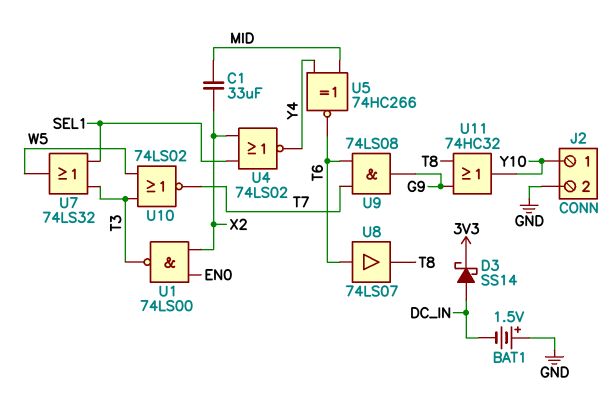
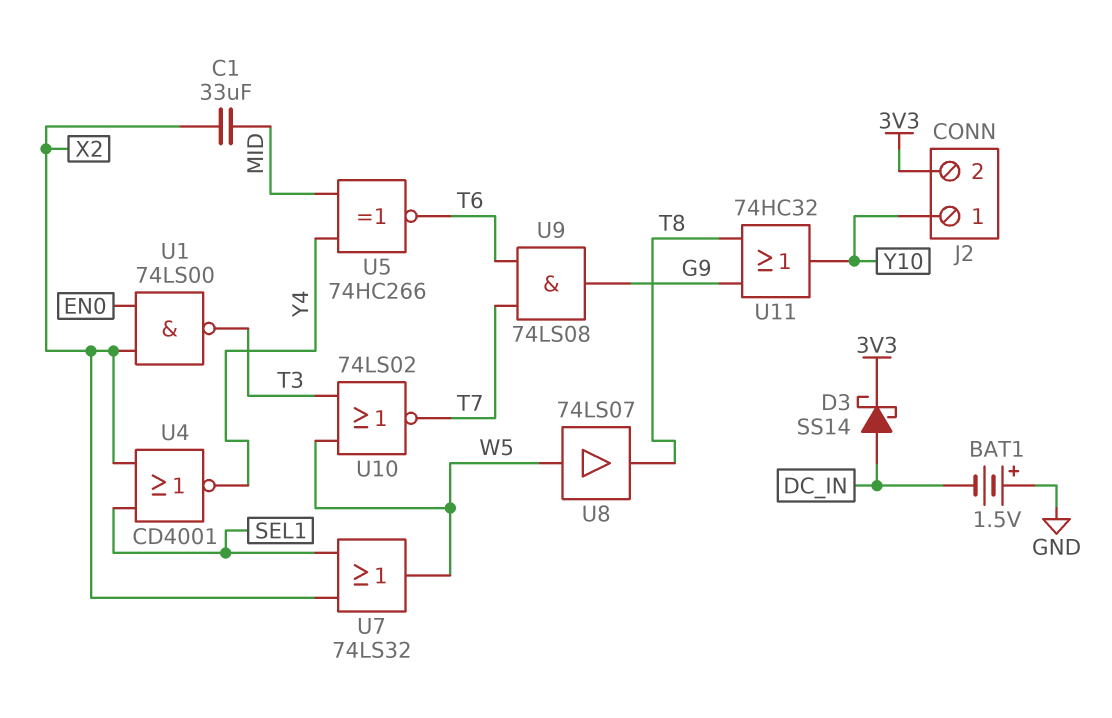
J2 pin 2: GND -> 3V3
U4: NOR 74LS02 (in SEL1, in X2, out Y4) -> NOR CD4001 (in SEL1, in X2, out Y4)
U7: OR 74LS32 (in SEL1, in T3, out W5) -> OR 74LS32 (in SEL1, in X2, out W5)
U8: buffer 74LS07 (in T6, out T8) -> buffer 74LS07 (in W5, out T8)

